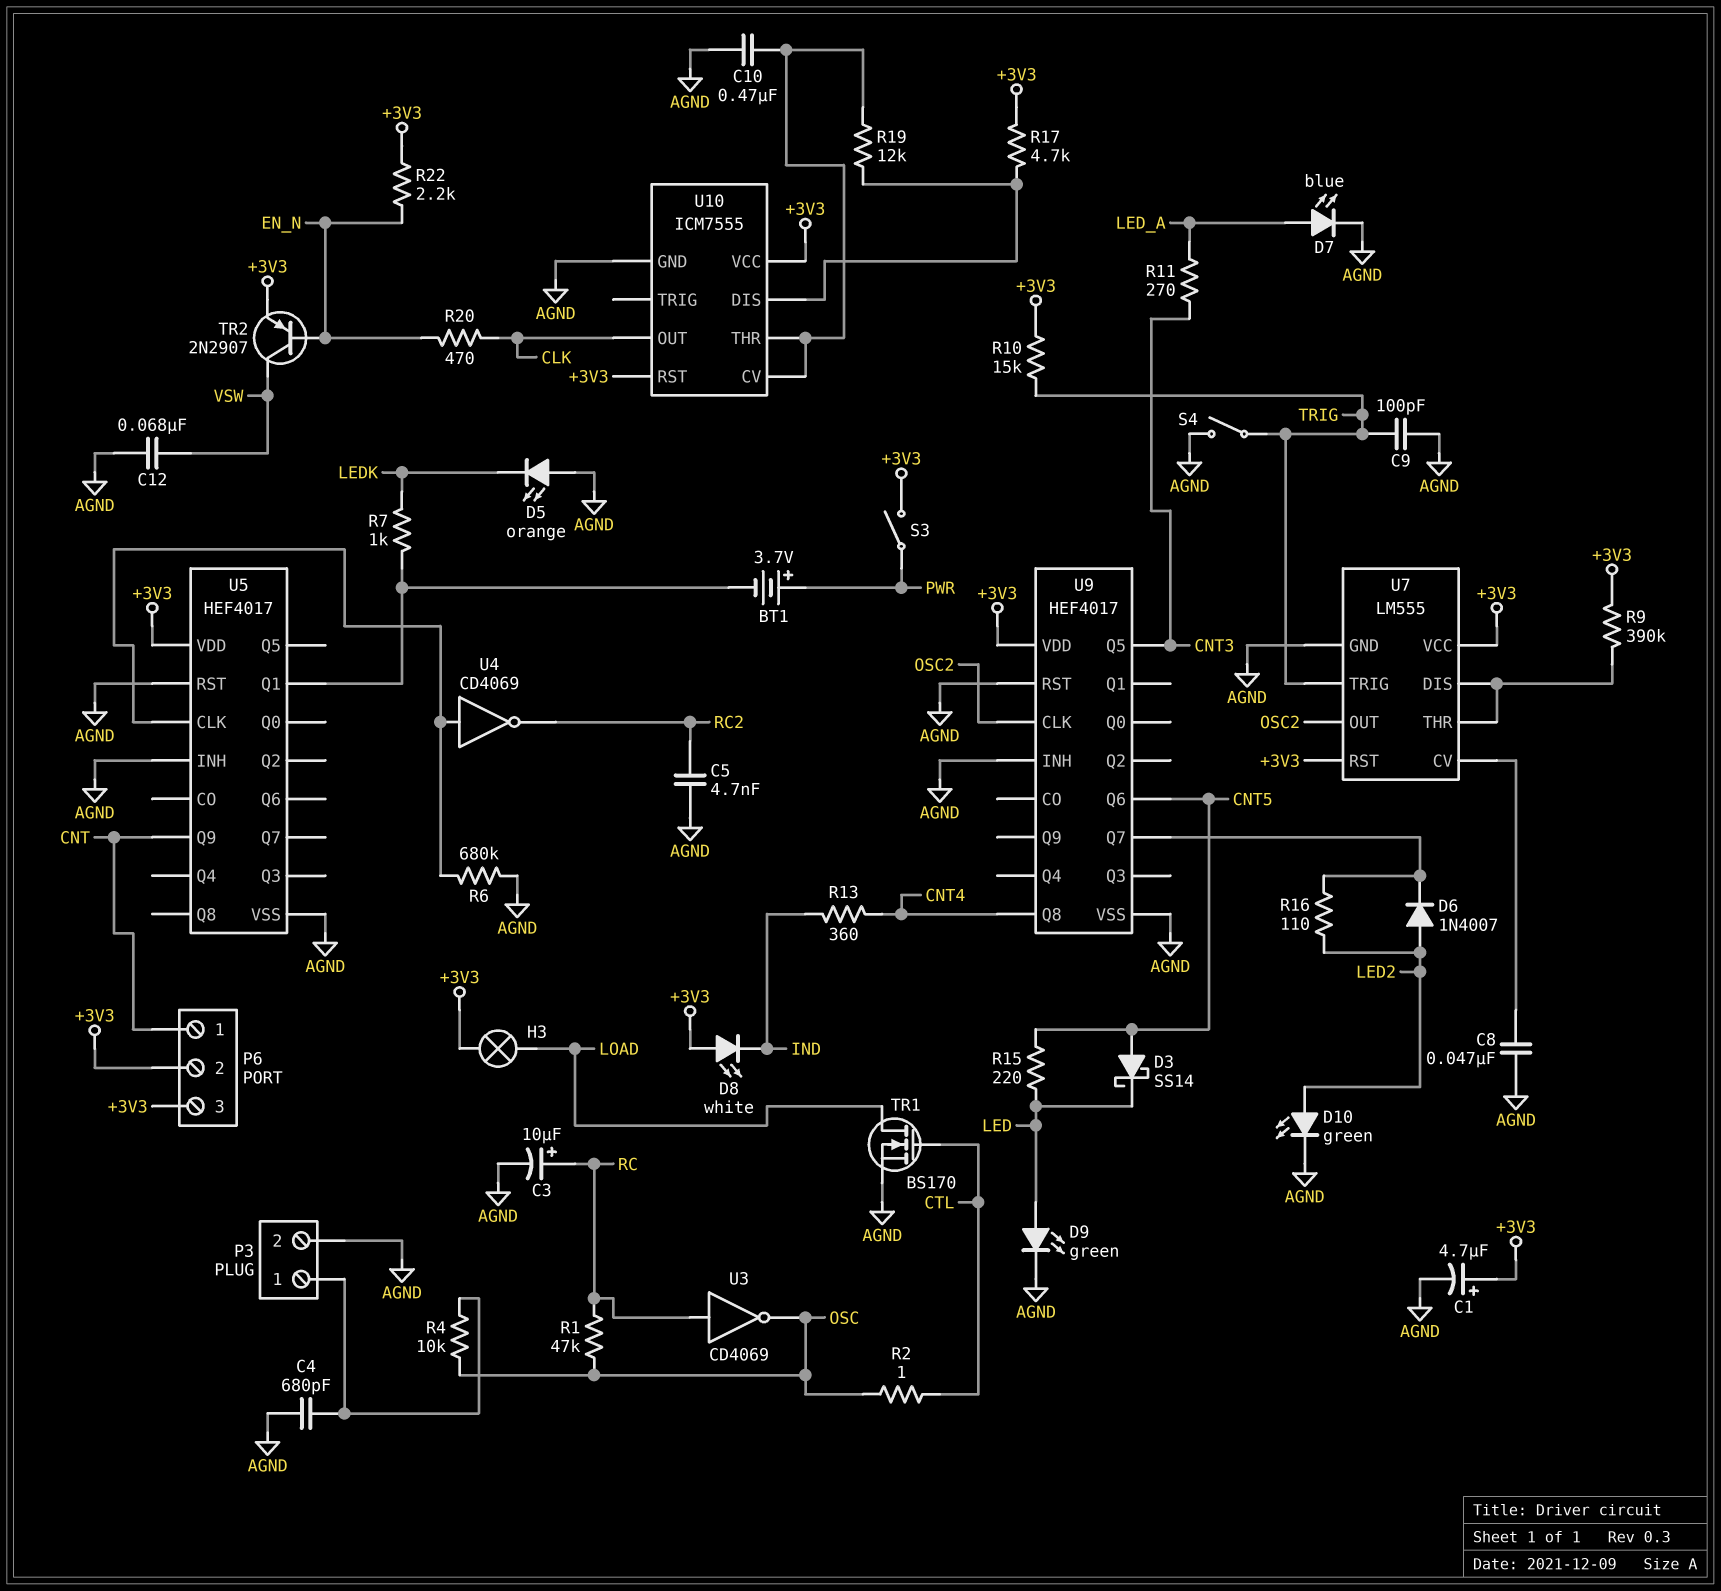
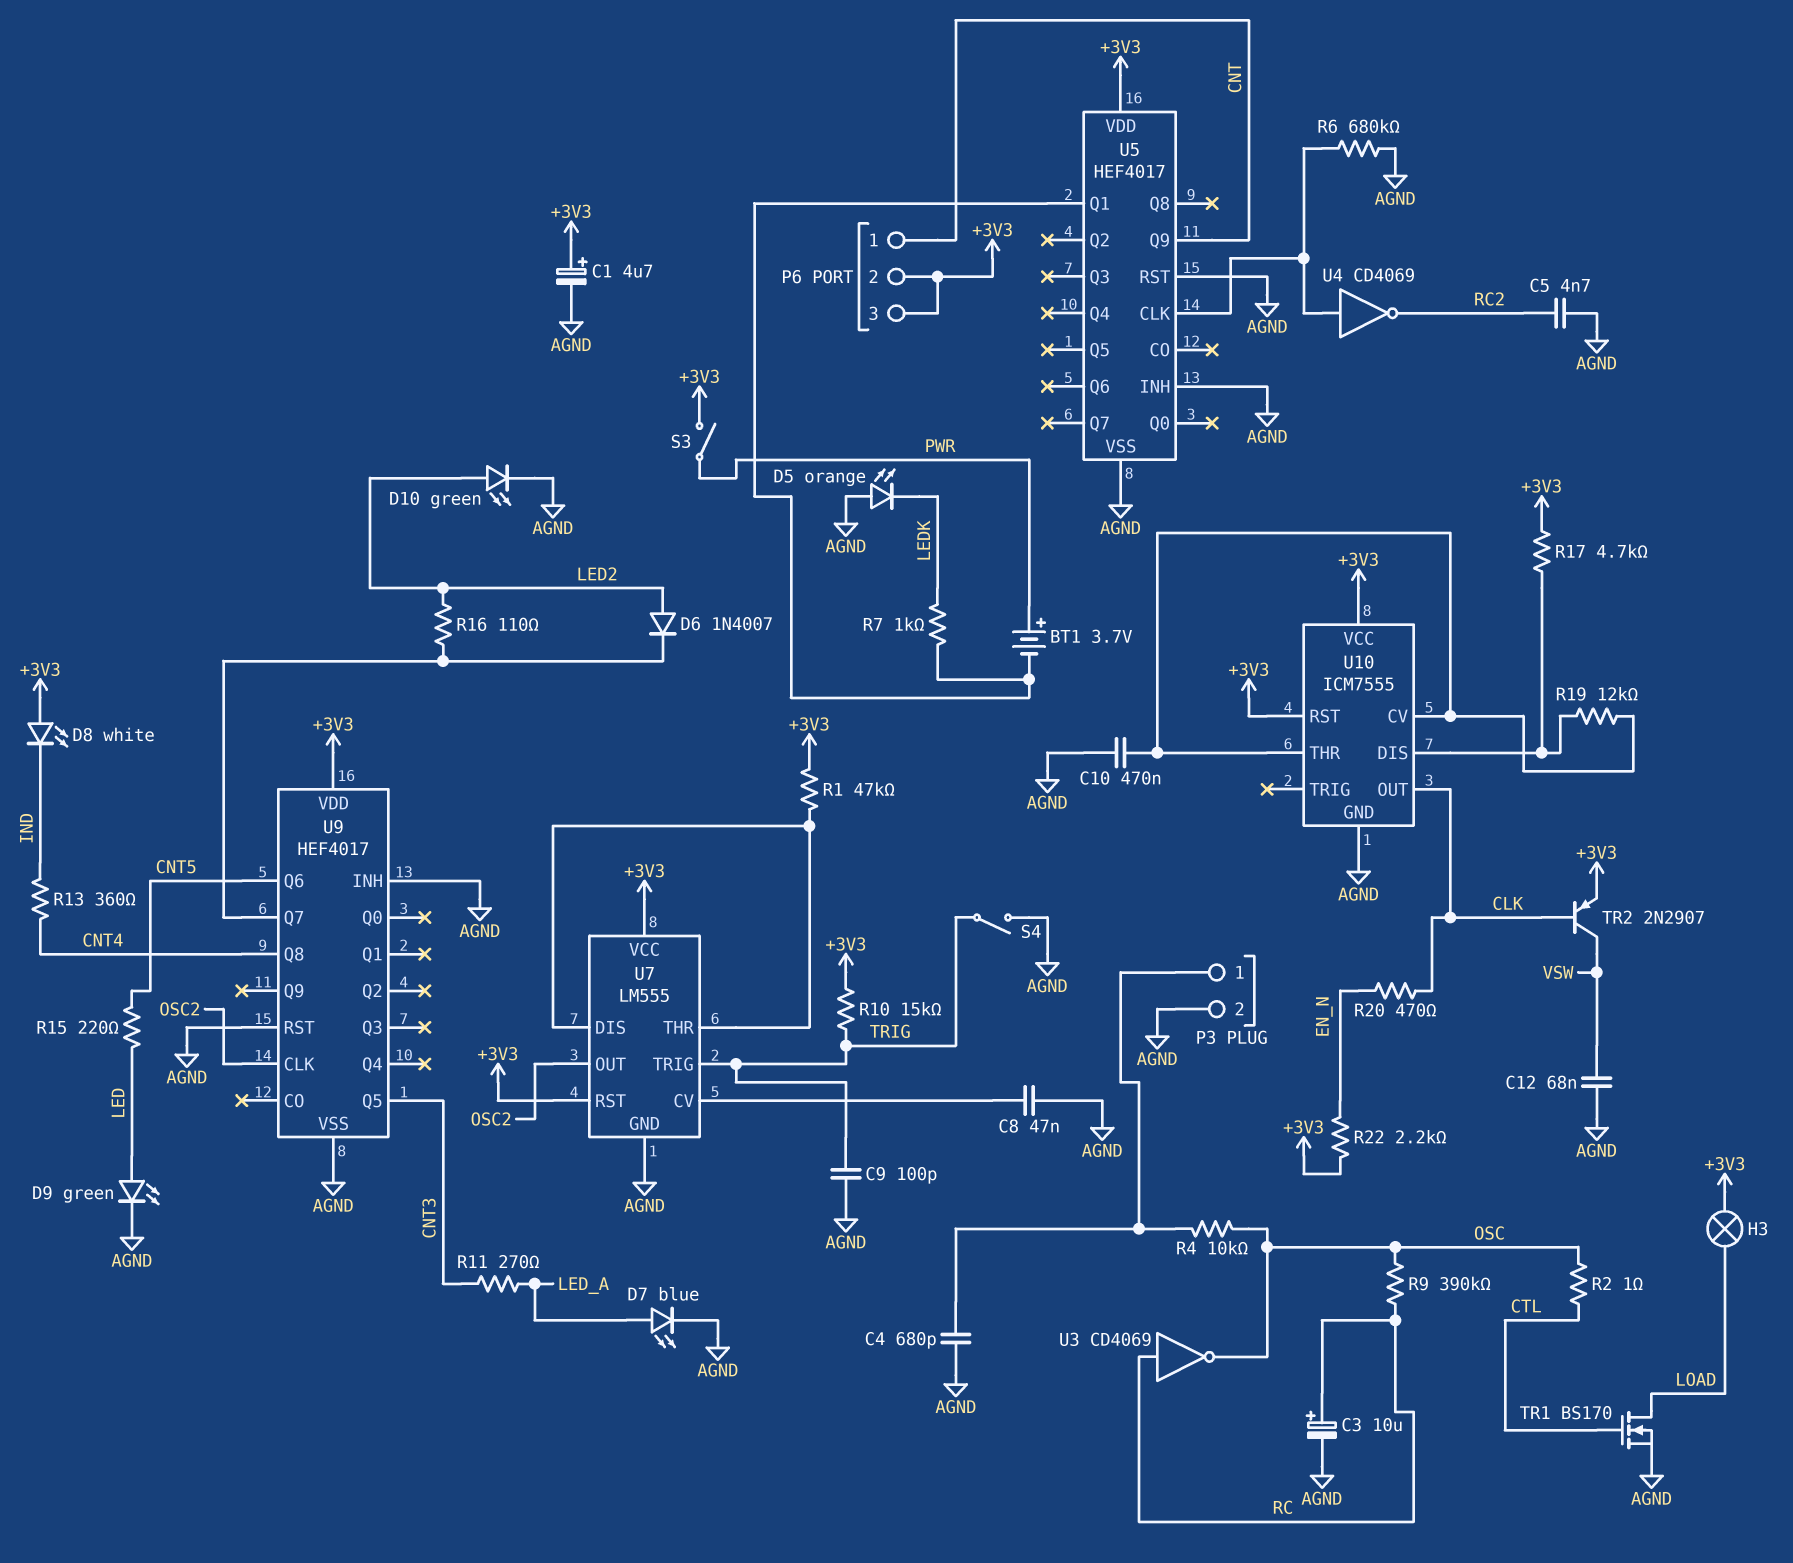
D3: schottky SS14 (A CNT5, K LED) -> none
R1: 47k (OSC, RC) -> 47k (+3V3, U7/DIS)
R9: 390k (+3V3, U7/DIS) -> 390k (OSC, RC)
TR2: PNP 2N2907 (B EN_N, C VSW, E +3V3) -> PNP 2N2907 (B CLK, C VSW, E +3V3)

